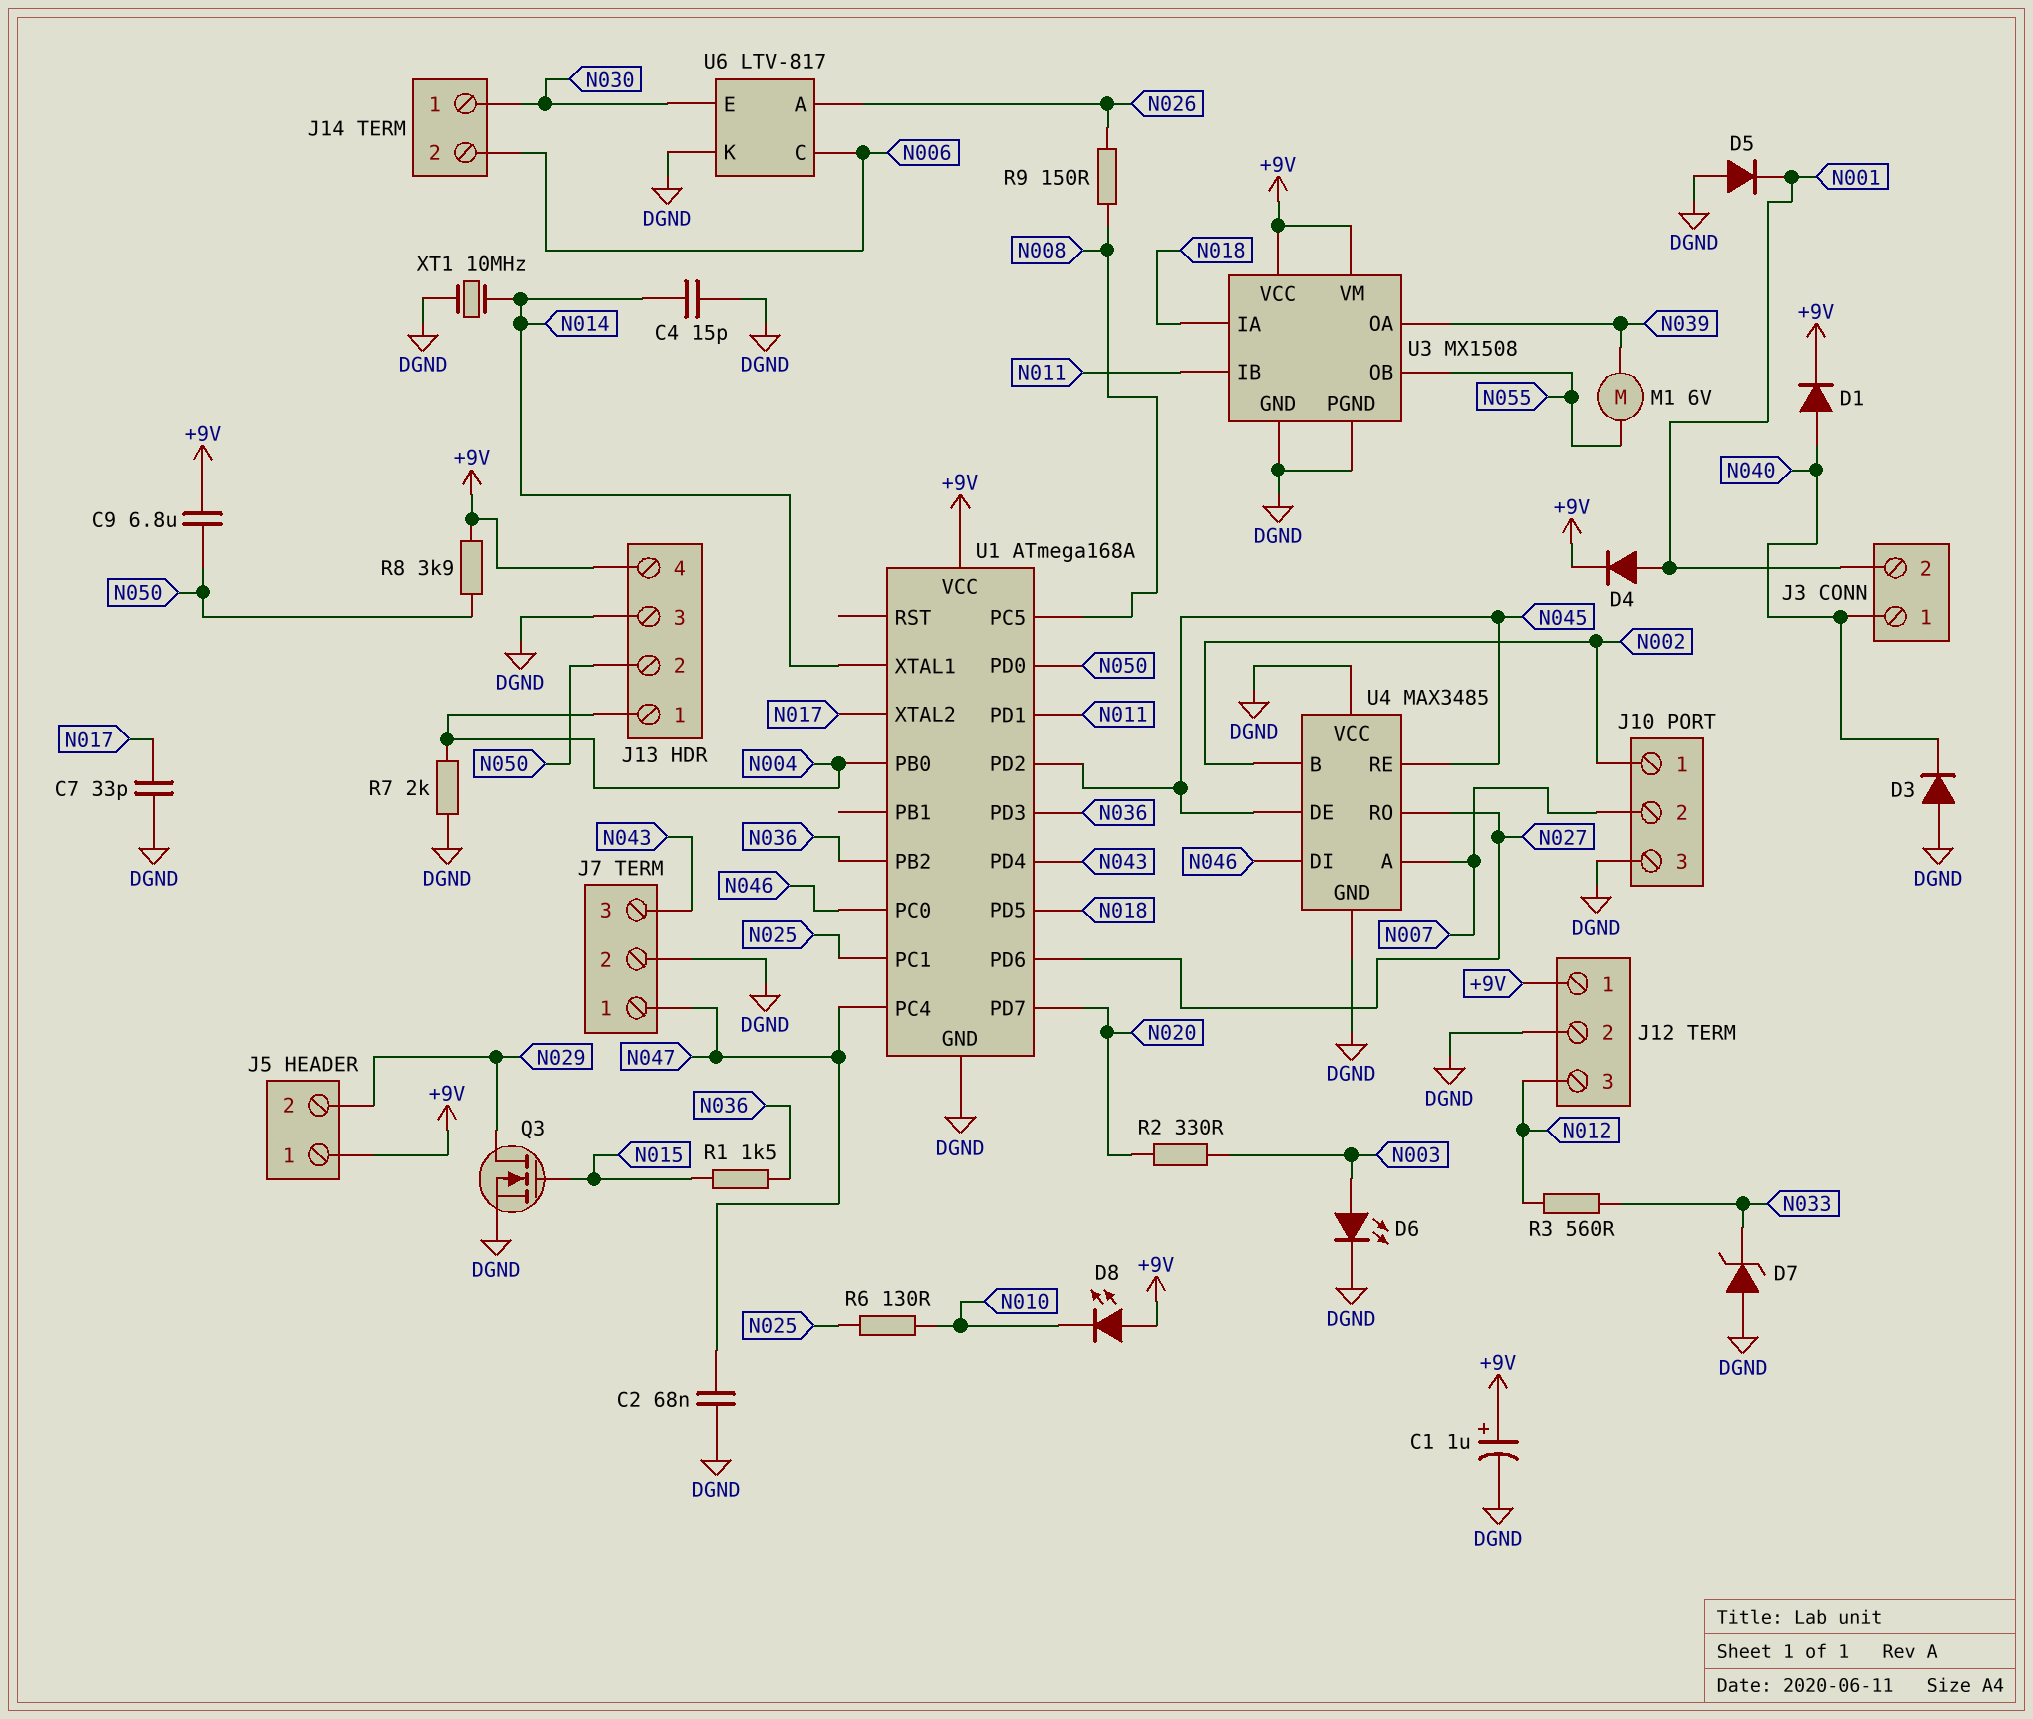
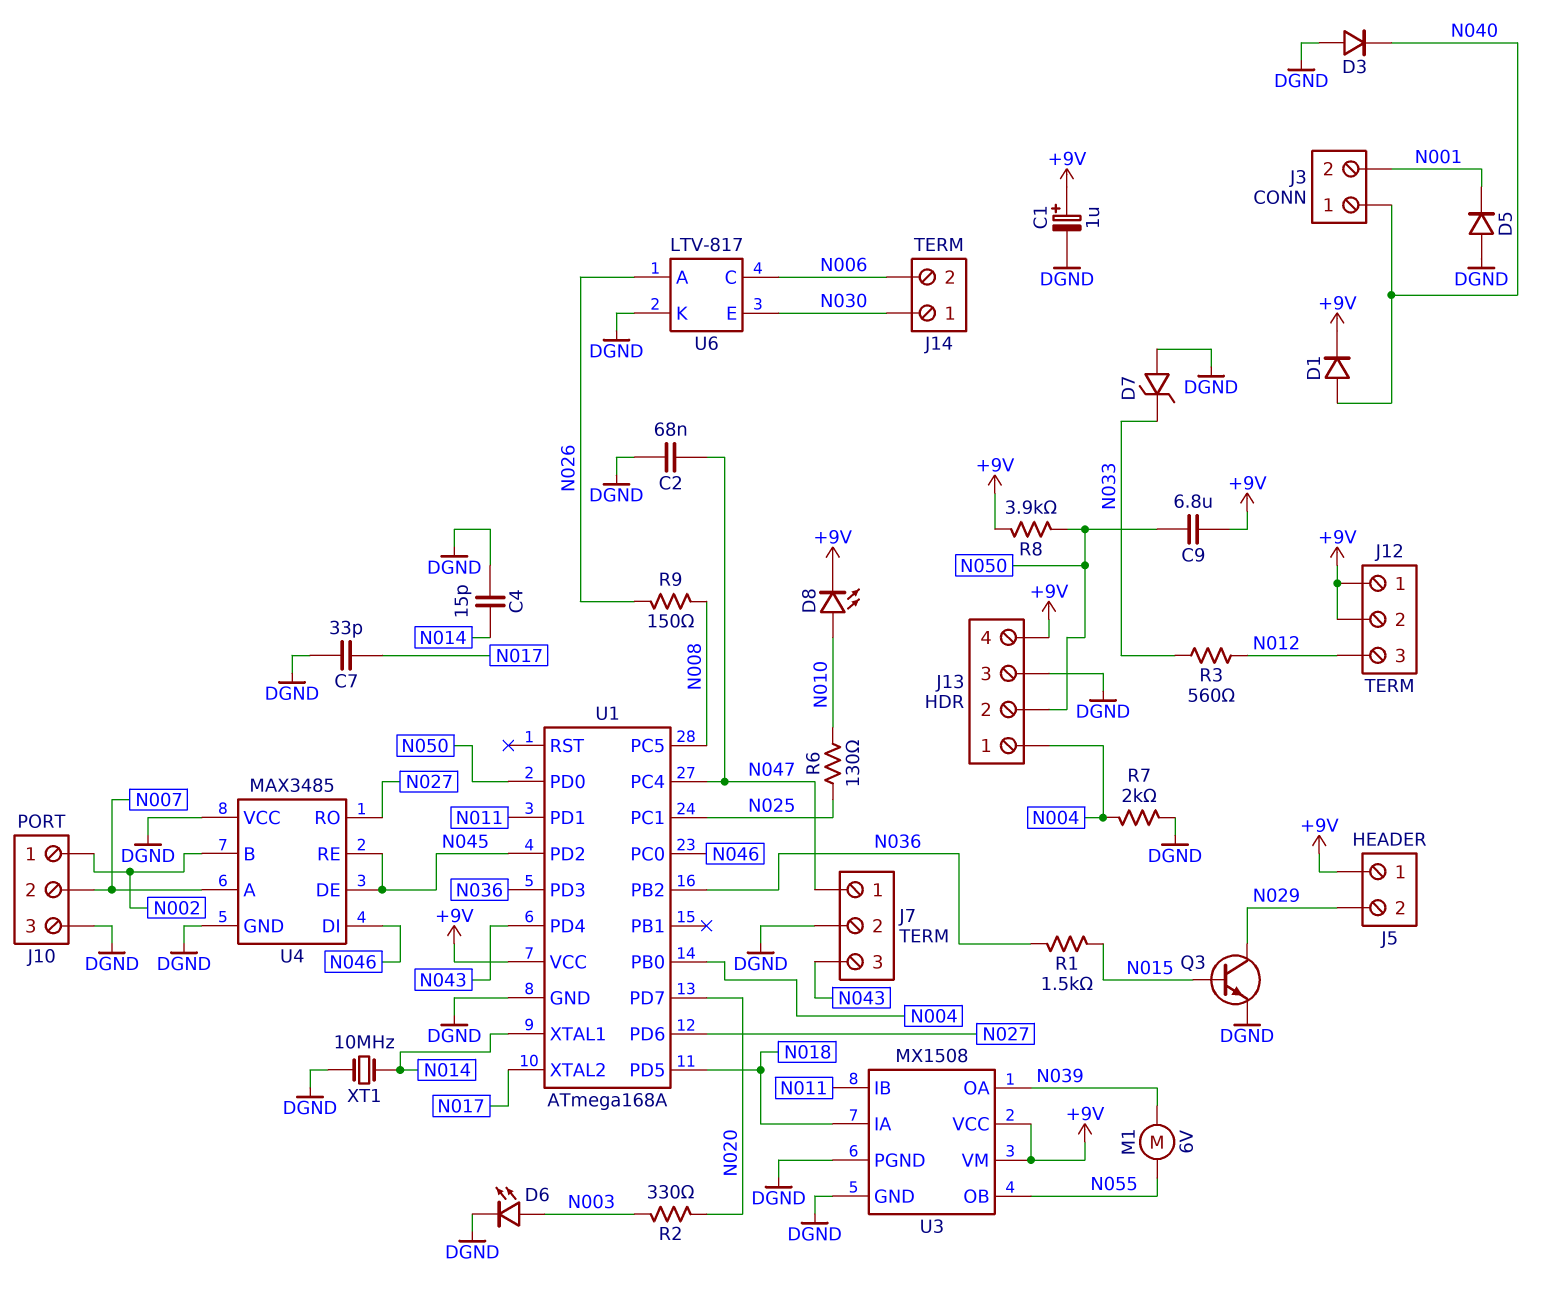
D4: diode (A N001, K +9V) -> none
D8: LED (A +9V, K N010) -> LED (A N010, K +9V)
J12 pin 2: DGND -> +9V
Q3: NMOS (G N015, D N029, S DGND) -> NPN (B N015, C N029, E DGND)

